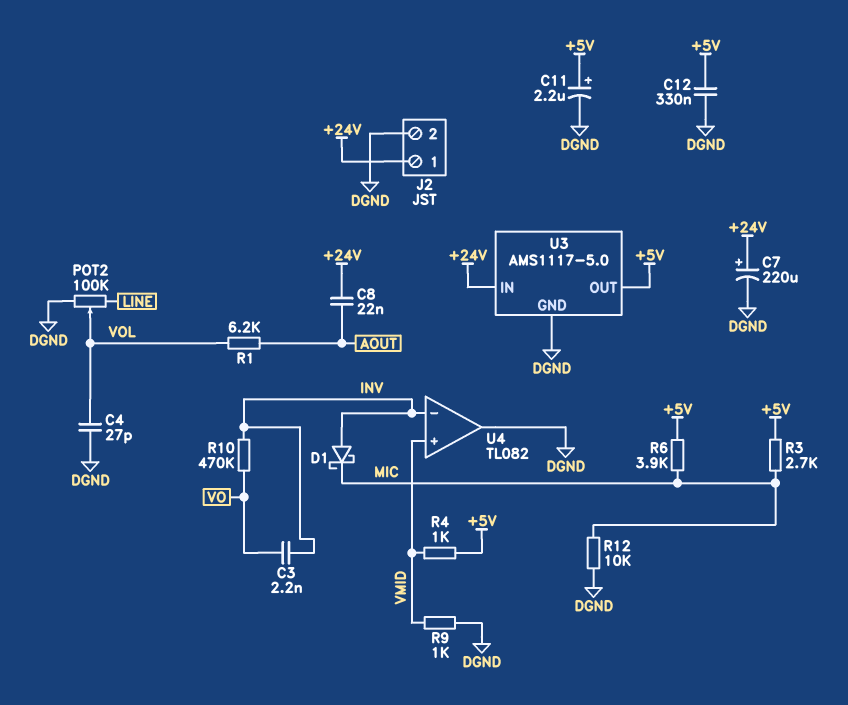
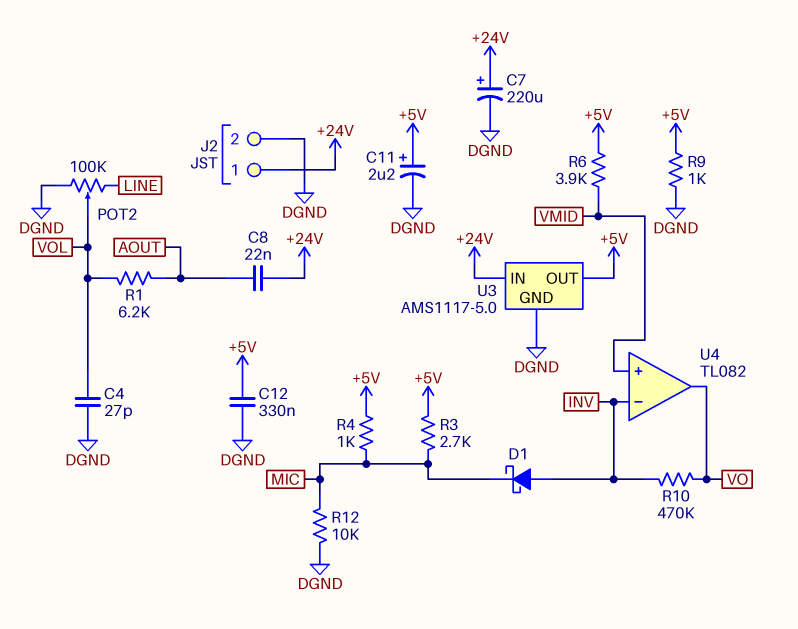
C3: 2.2nF (INV, VO) -> none
R4: 1k (+5V, VMID) -> 1k (+5V, MIC)
R6: 3.9k (+5V, MIC) -> 3.9k (+5V, VMID)
R9: 1k (DGND, VMID) -> 1k (+5V, DGND)
U4 pin out: DGND -> VO

